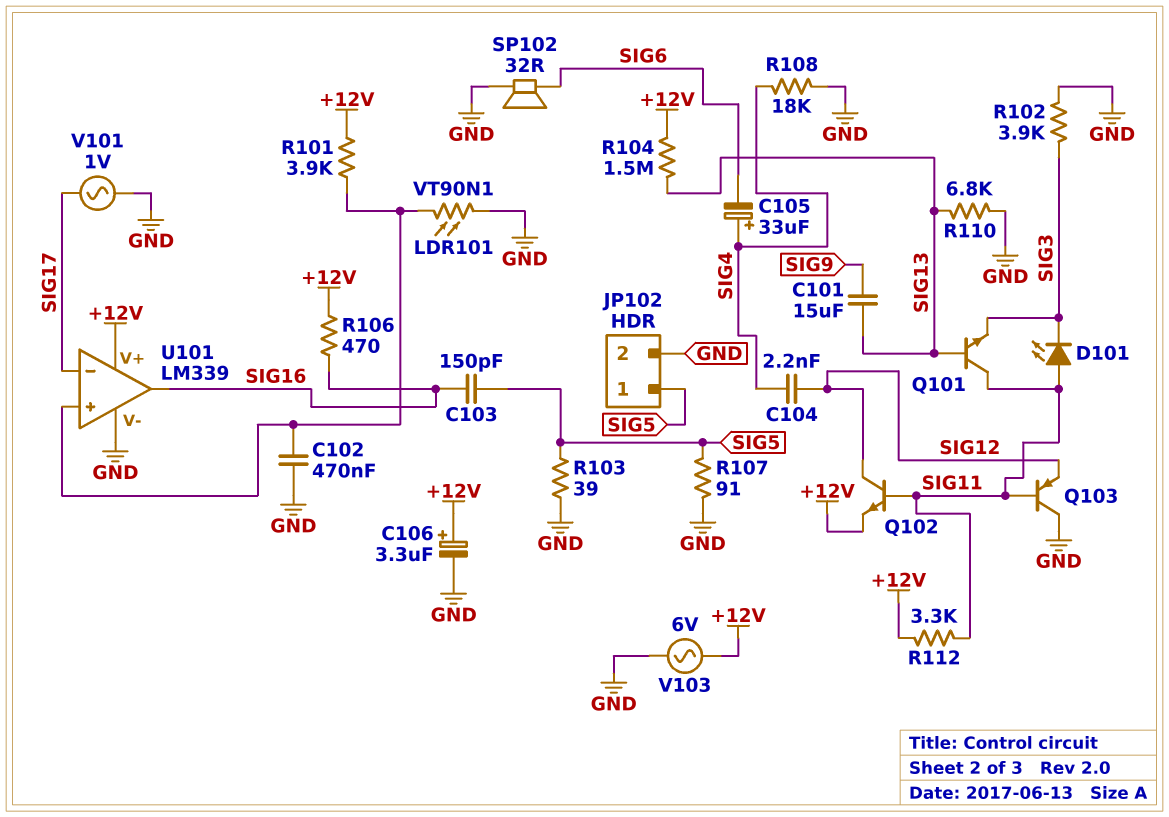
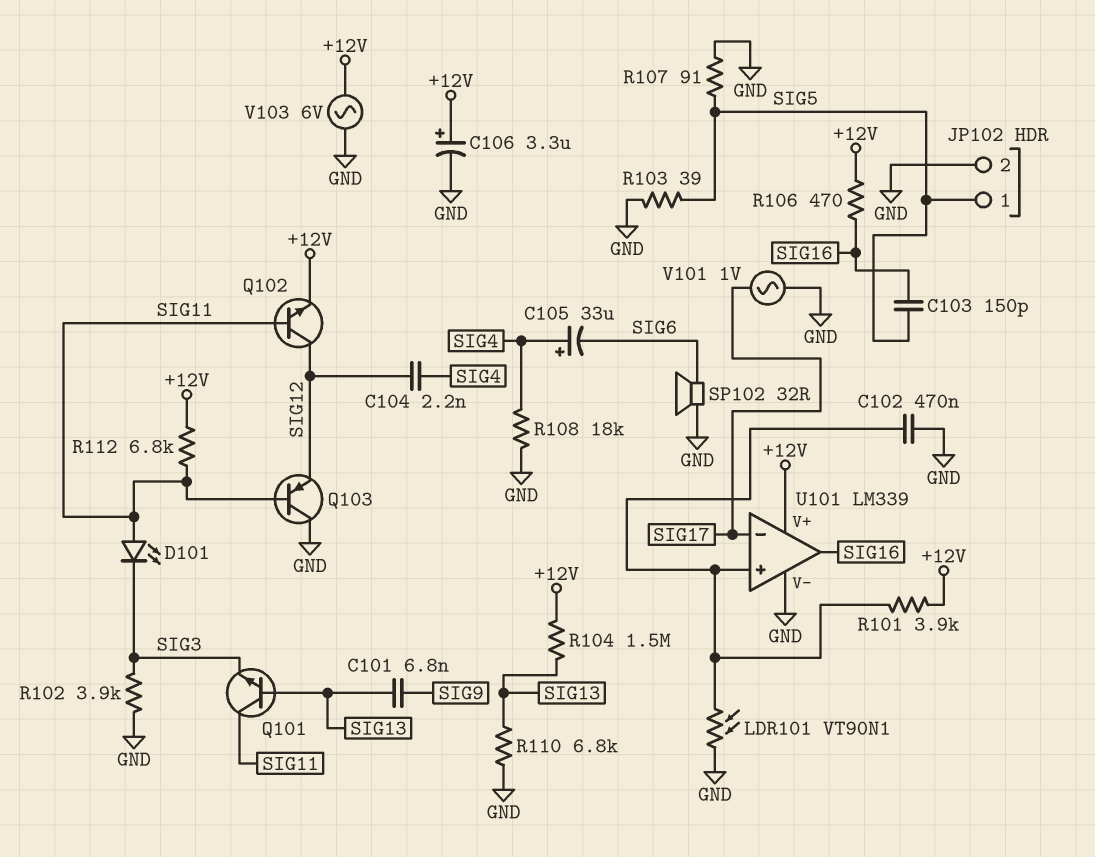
C101: 15uF (SIG9, SIG13) -> 6.8nF (SIG9, SIG13)
R112: 3.3k (+12V, SIG11) -> 6.8k (+12V, SIG11)

